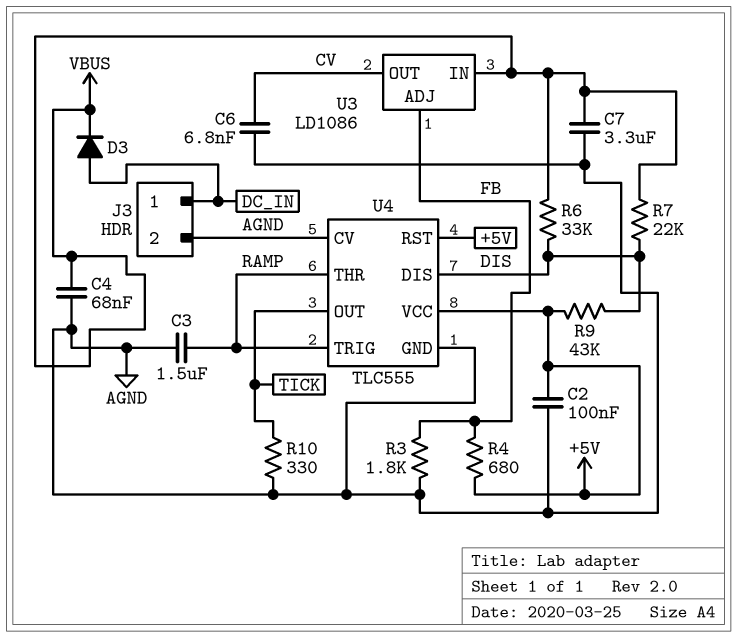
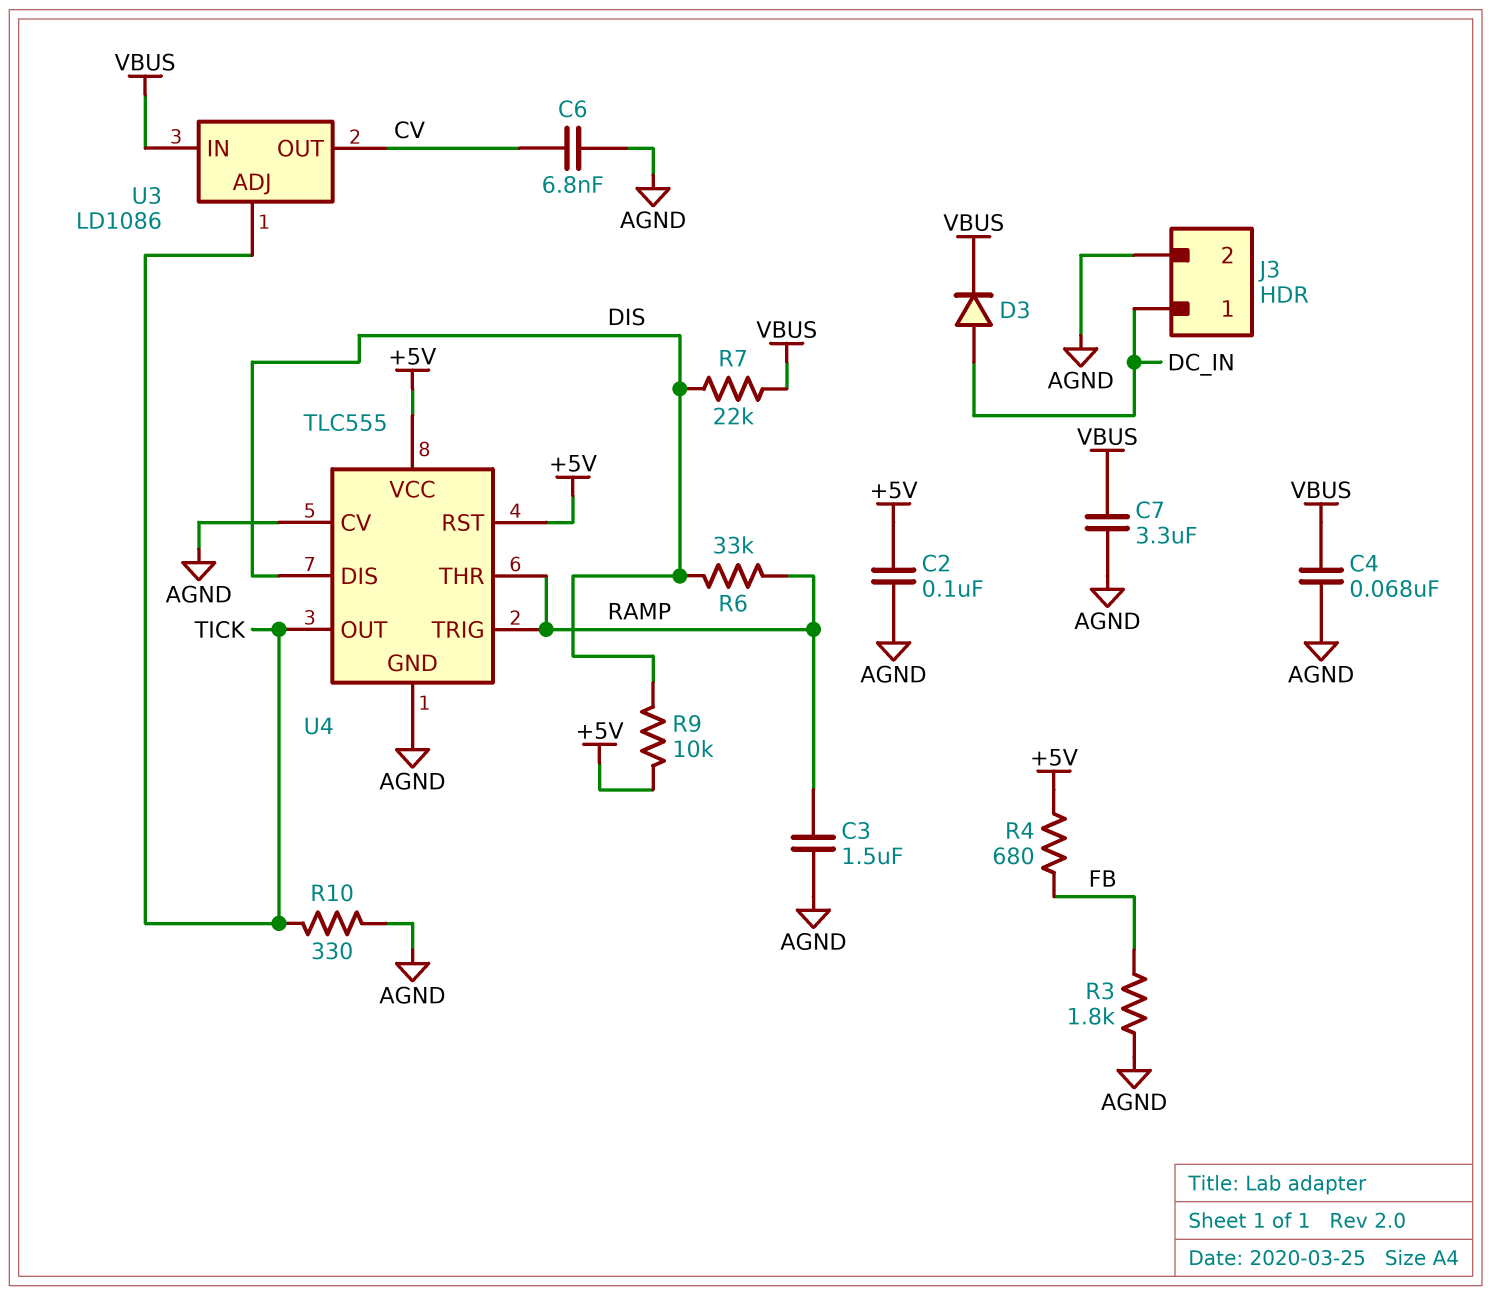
R6: 33k (DIS, VBUS) -> 33k (DIS, RAMP)
R9: 43k (+5V, DIS) -> 10k (+5V, DIS)
U3 pin ADJ: FB -> TICK

